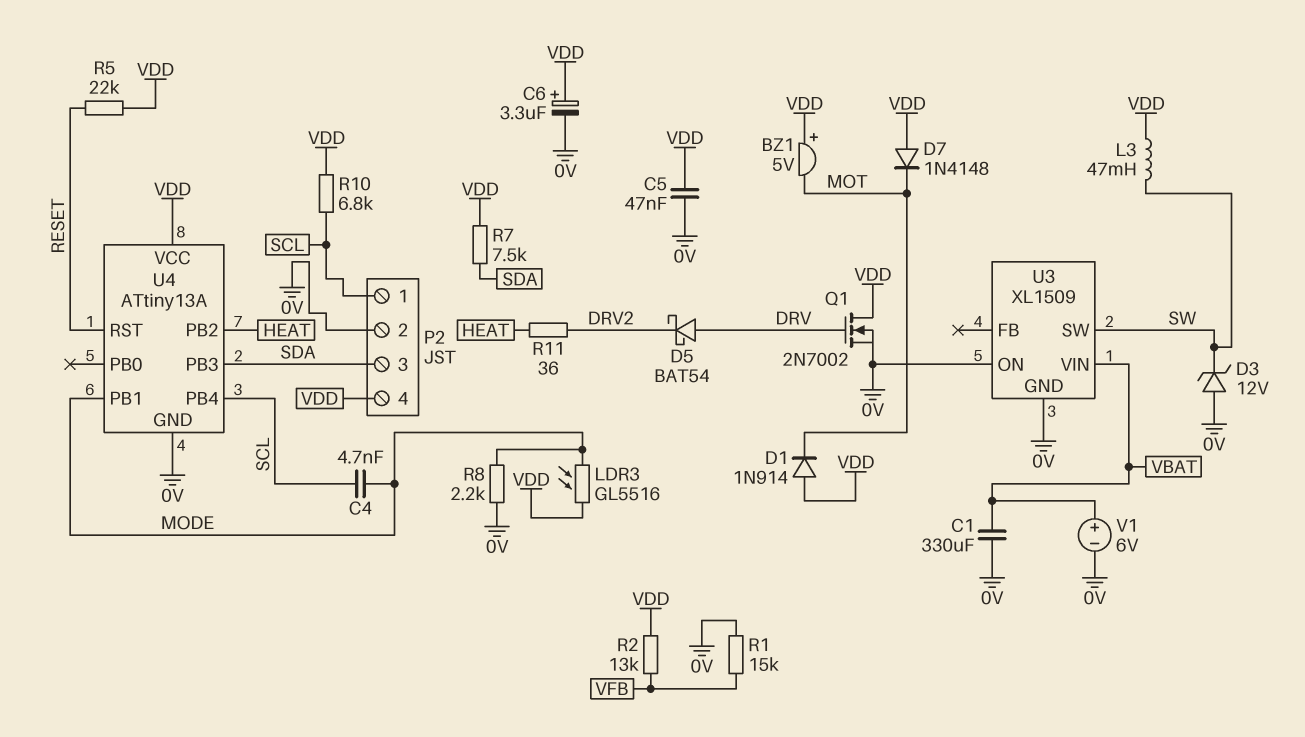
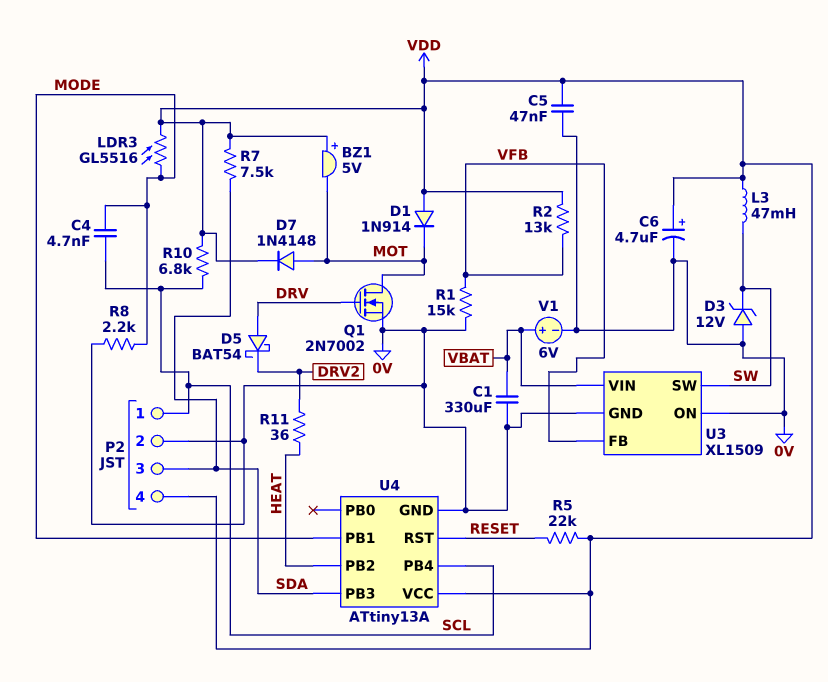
C6: 3.3uF (plus VDD, minus 0V) -> 4.7uF (plus VDD, minus 0V)
D7: diode 1N4148 (A VDD, K MOT) -> diode 1N4148 (A MOT, K VDD)
Q1: NMOS 2N7002 (G DRV, D VDD, S 0V) -> NMOS 2N7002 (G DRV, D MOT, S 0V)
U3 pin FB: none -> VFB

